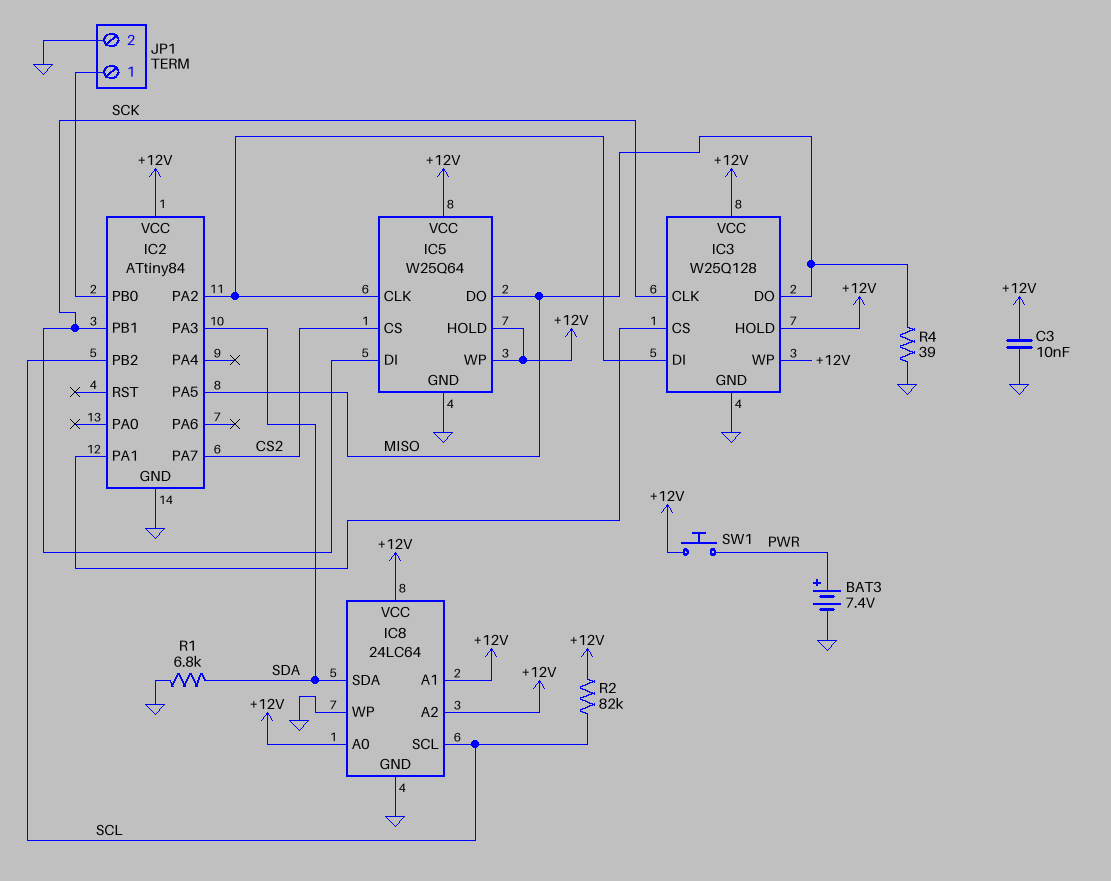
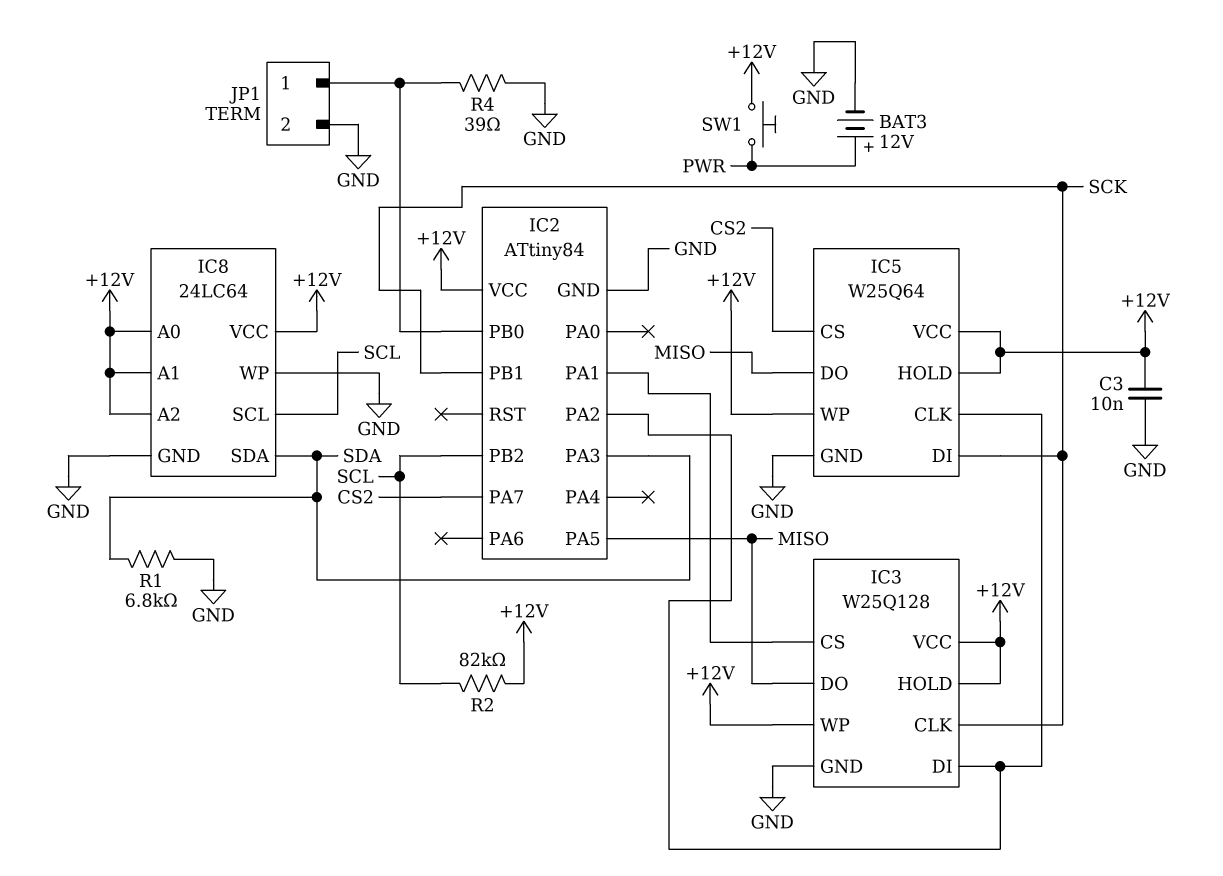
BAT3: 7.4V (plus PWR, minus GND) -> 12V (plus PWR, minus GND)
R4: 39 (GND, MISO) -> 39 (GND, IC2/PB0)

